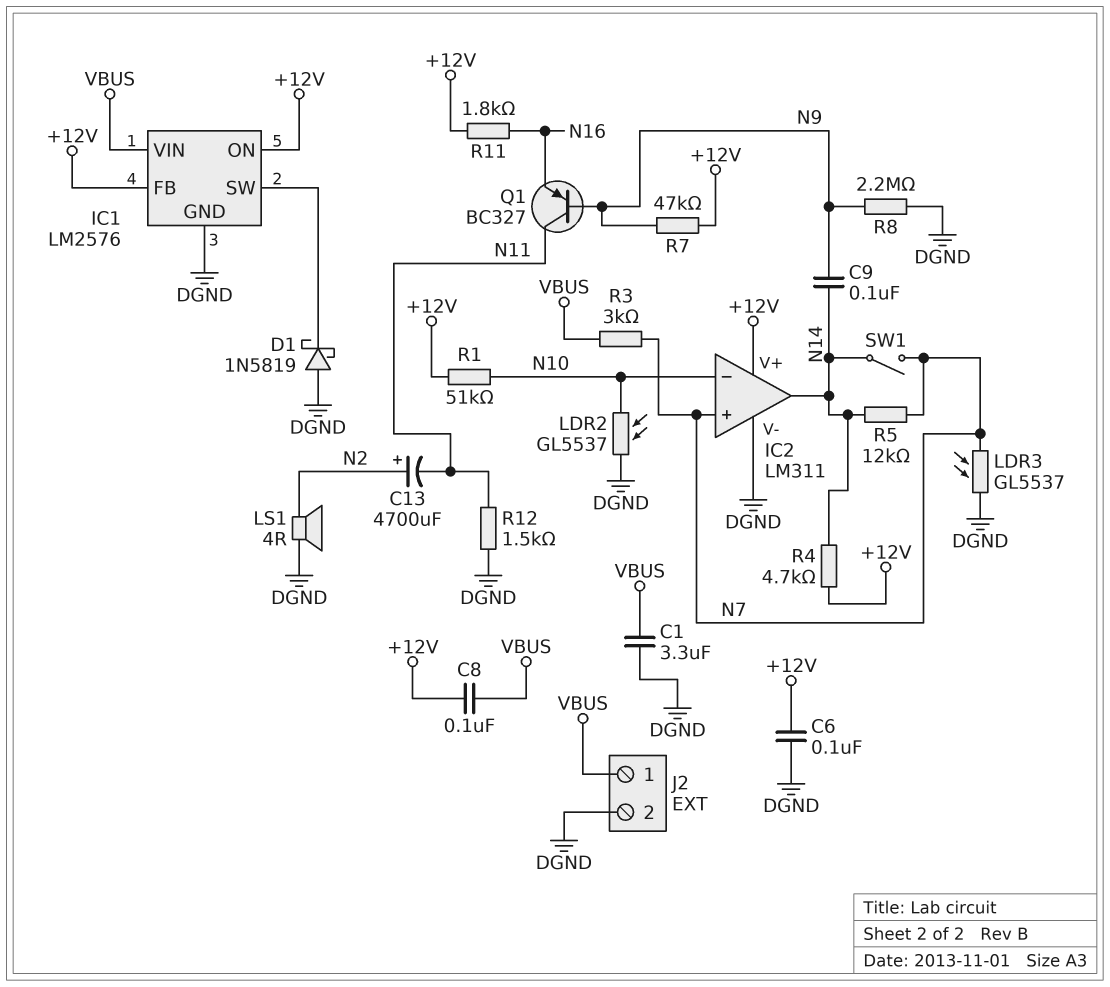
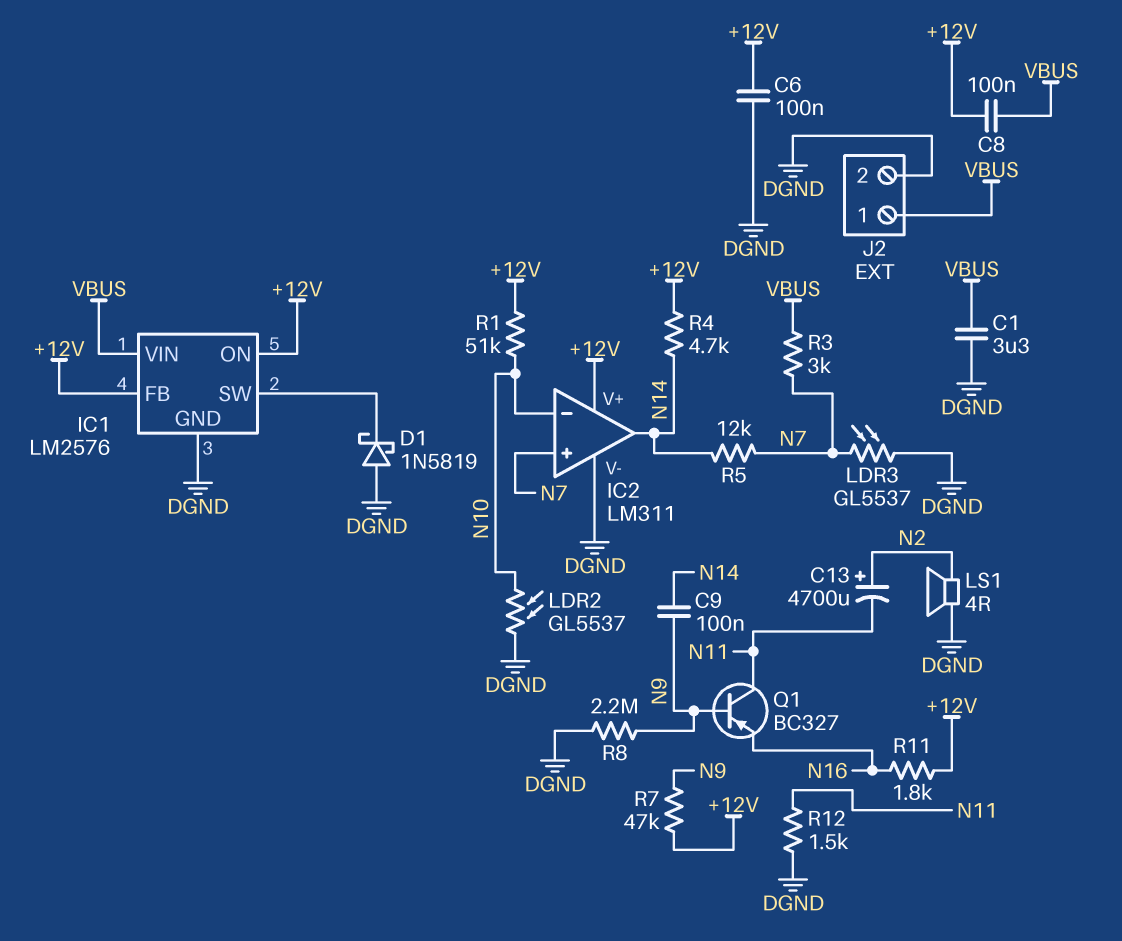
SW1: switch (N7, N14) -> none

